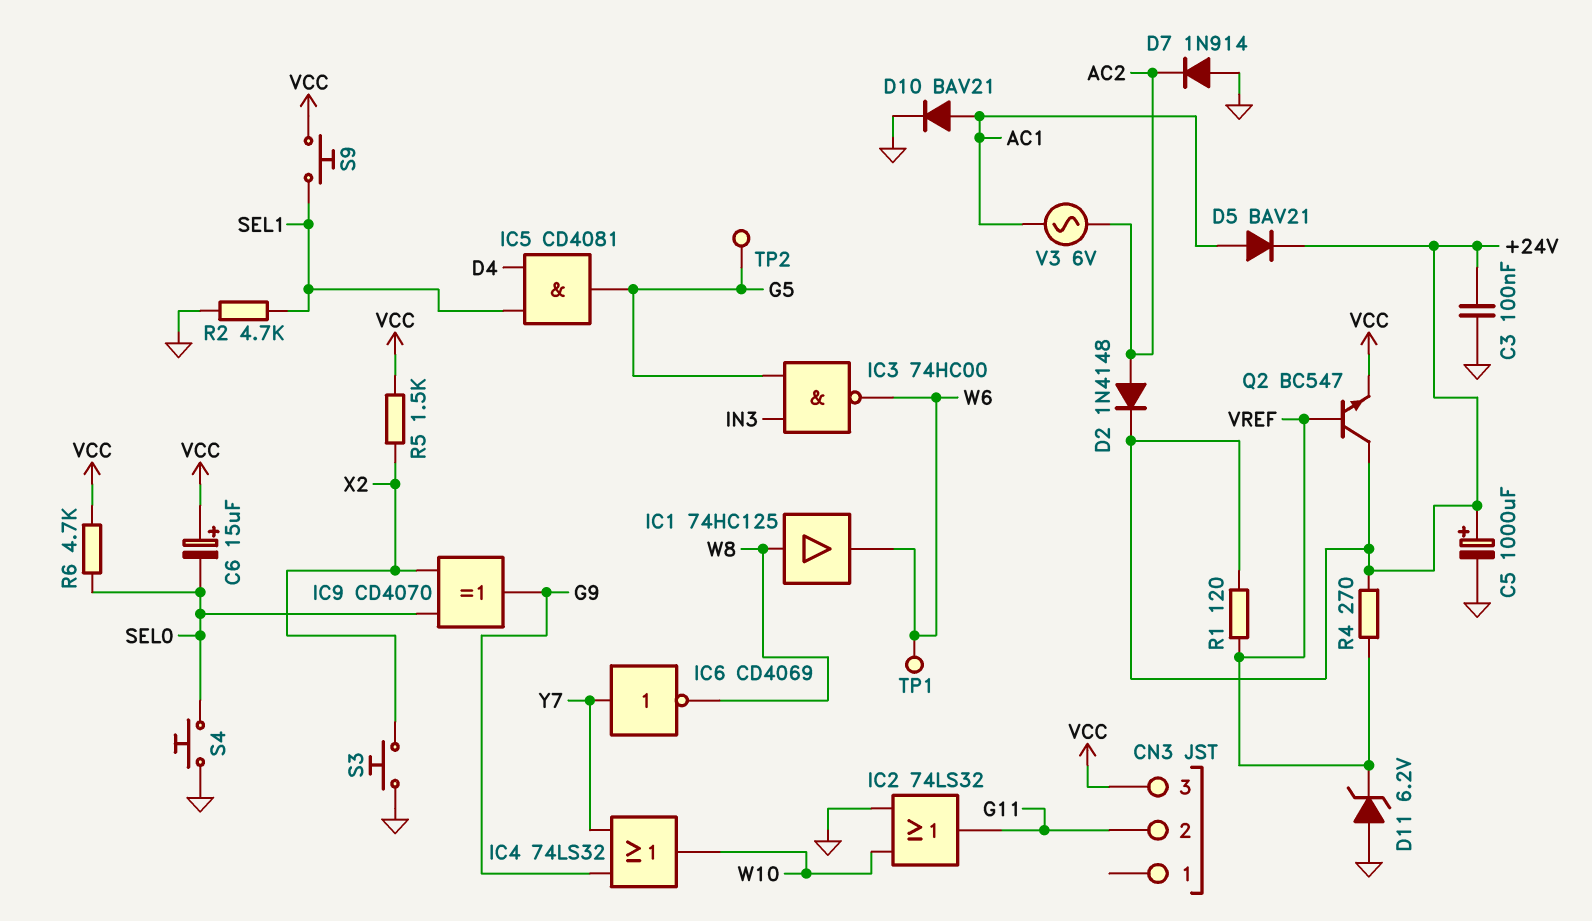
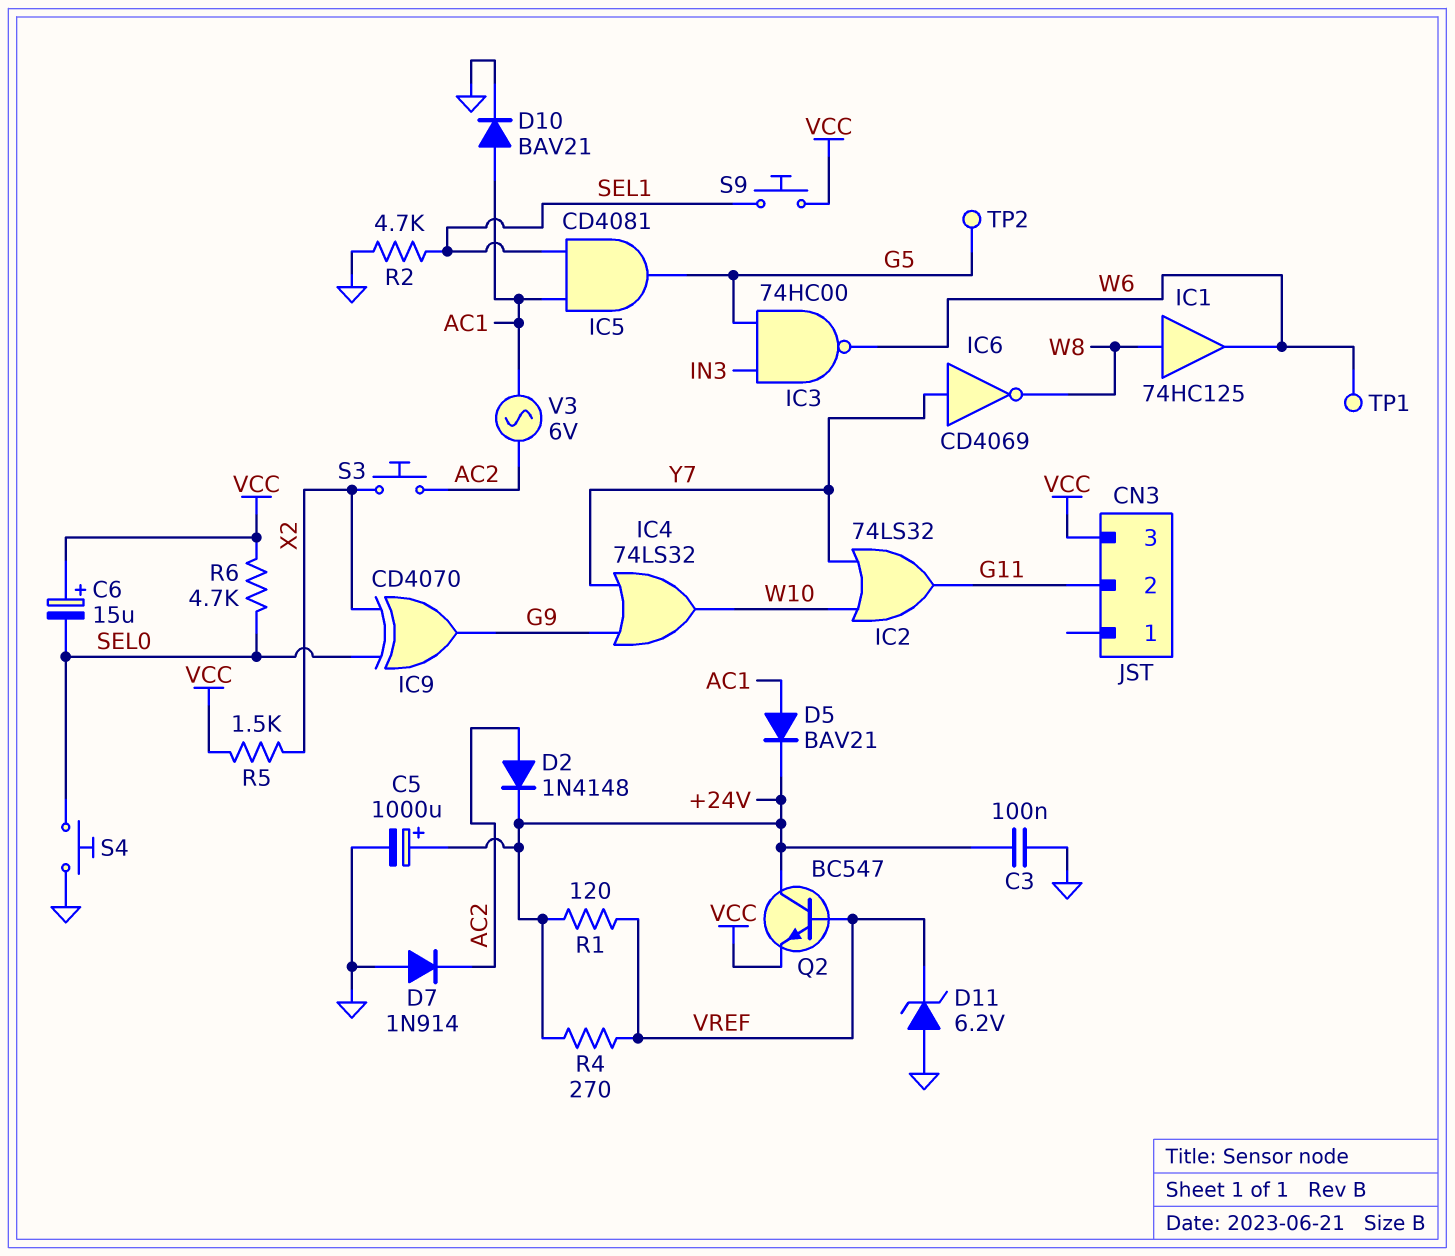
IC2: OR 74LS32 (in GND, in W10, out G11) -> OR 74LS32 (in W10, in Y7, out G11)
IC5: AND CD4081 (in D4, in SEL1, out G5) -> AND CD4081 (in AC1, in SEL1, out G5)
S3: button (GND, X2) -> button (AC2, X2)

